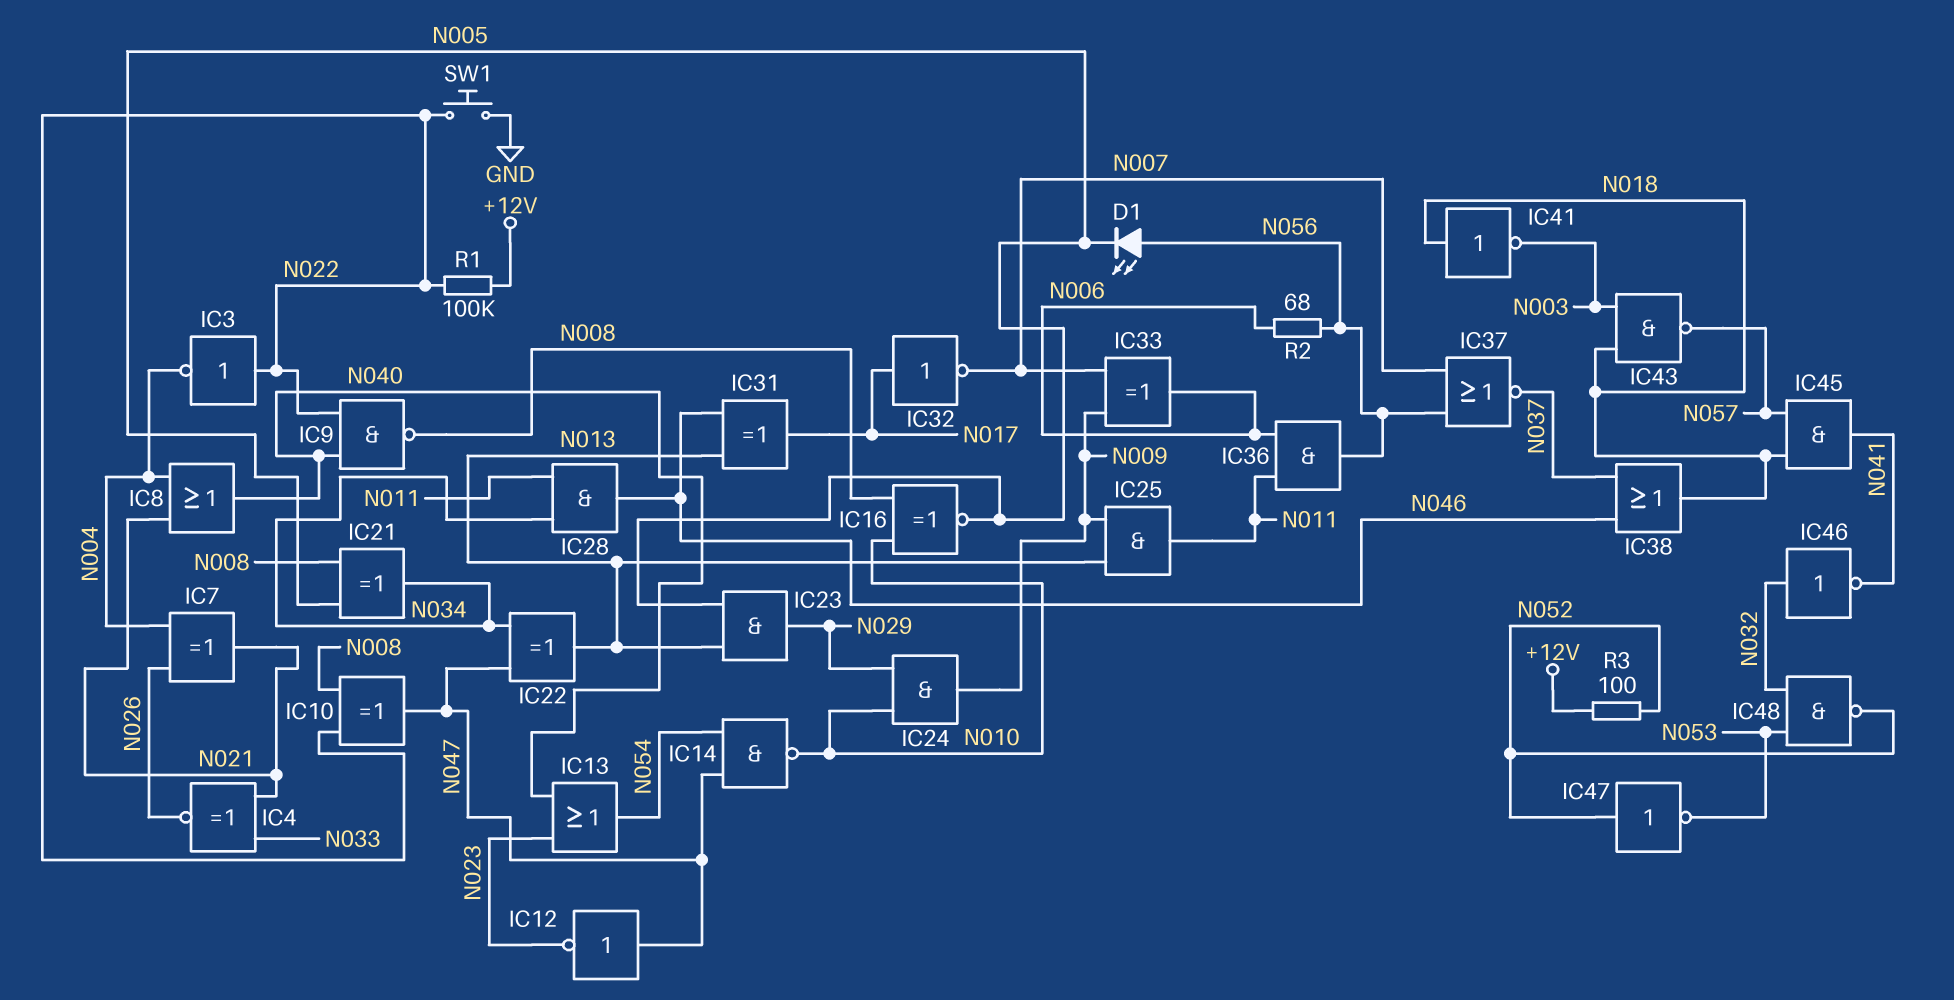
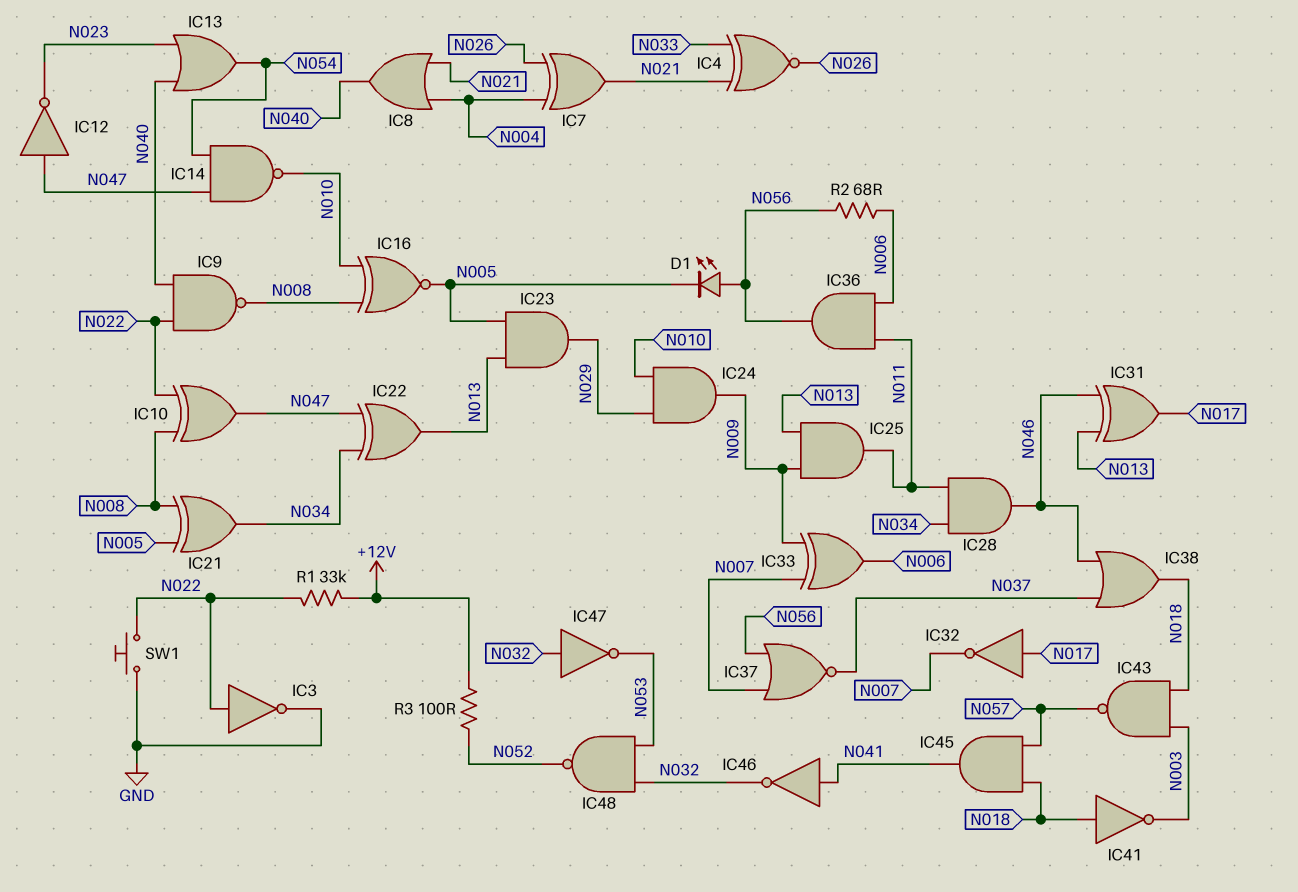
IC3: NOT (in N022, out N004) -> NOT (in N022, out GND)
IC46: NOT (in N032, out N041) -> NOT (in N041, out N032)
IC47: NOT (in N052, out N053) -> NOT (in N032, out N053)
R1: 100k (+12V, N022) -> 33k (+12V, N022)

